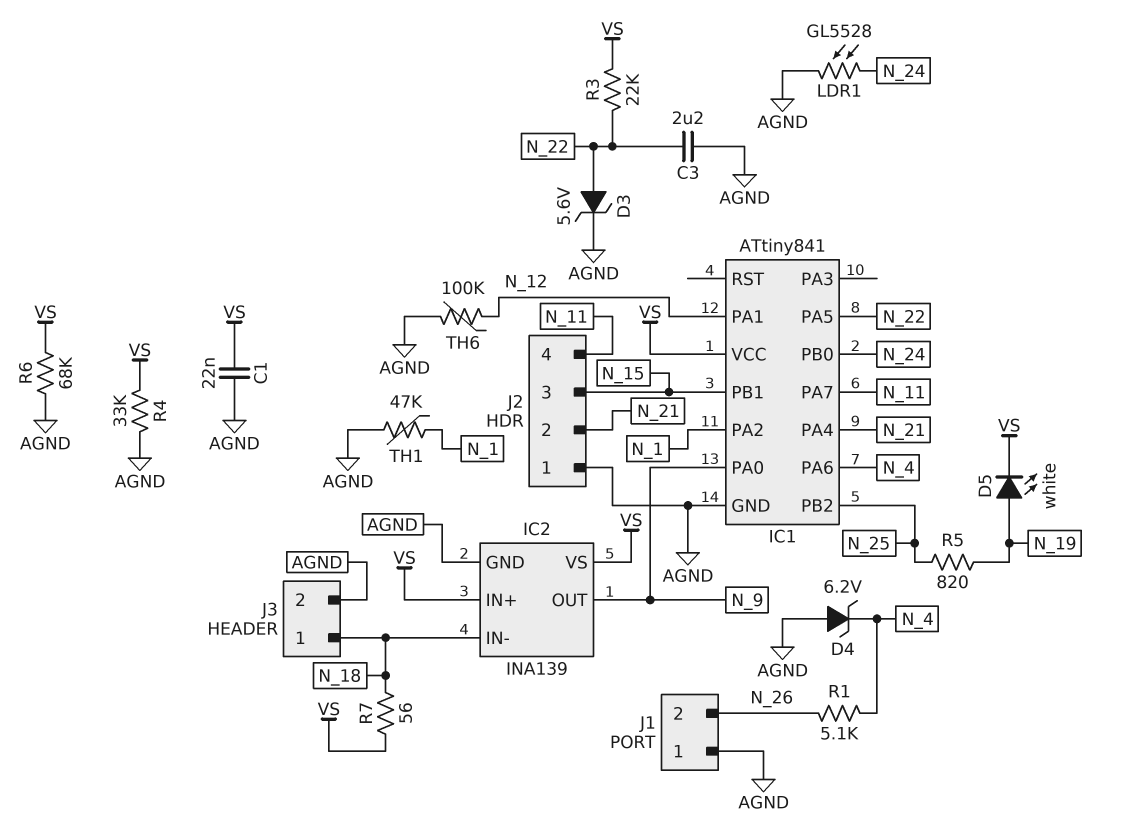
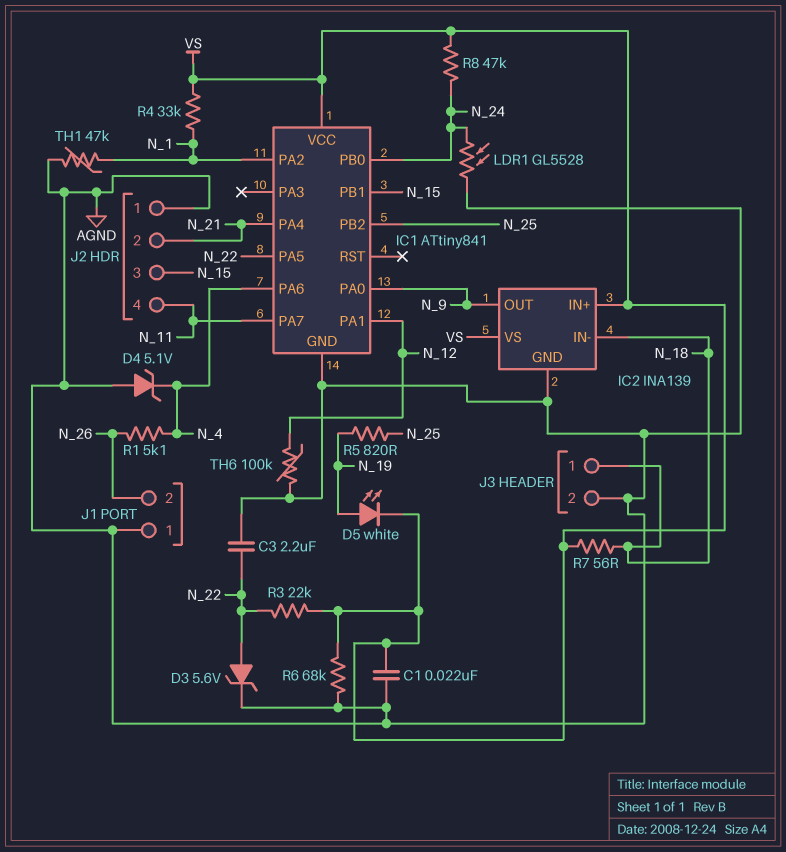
D4: zener 6.2V (A AGND, K N_4) -> zener 5.1V (A AGND, K N_4)
R4: 33k (AGND, VS) -> 33k (N_1, VS)
R8: none -> 47k (N_24, VS)

